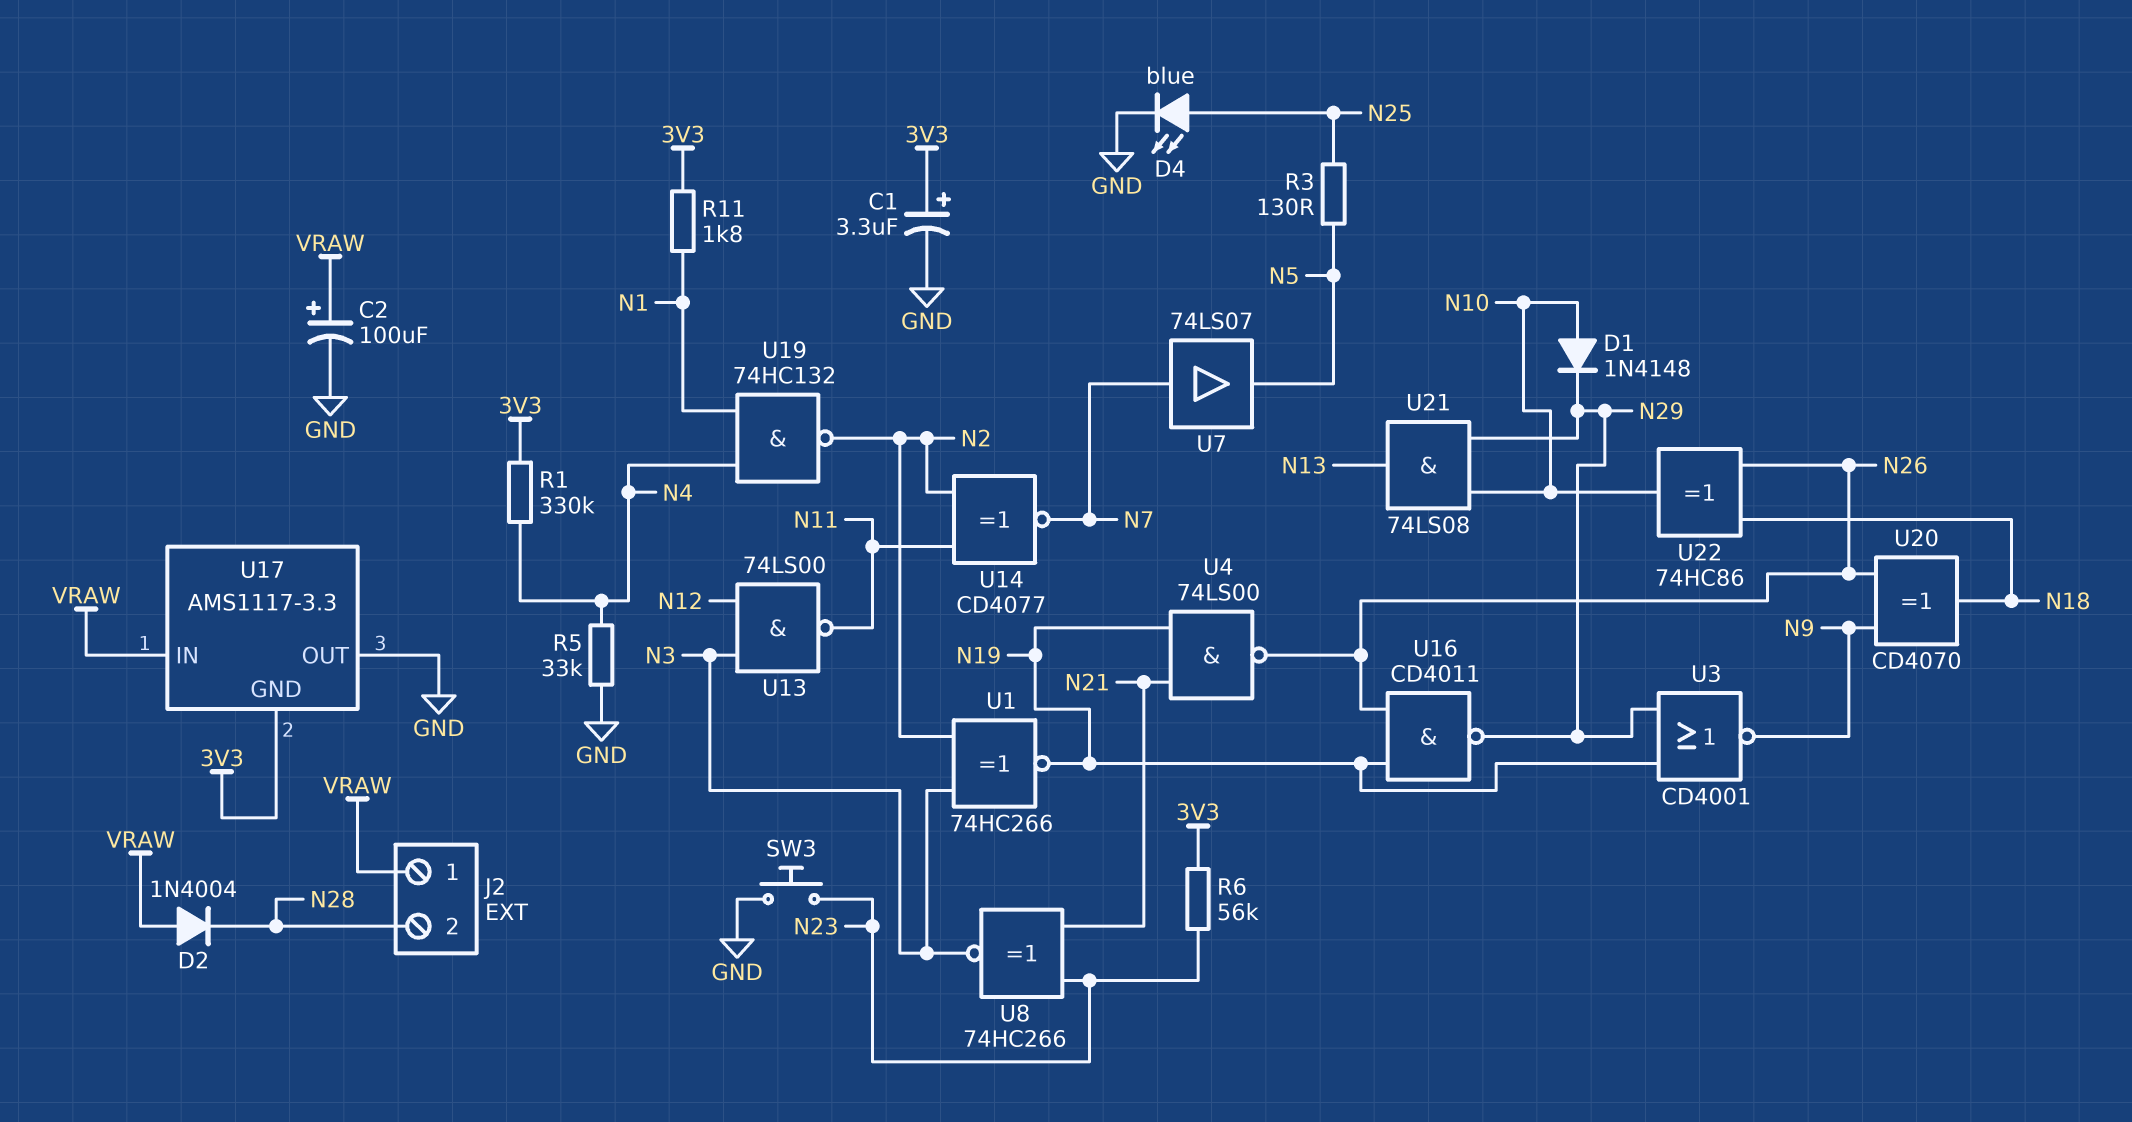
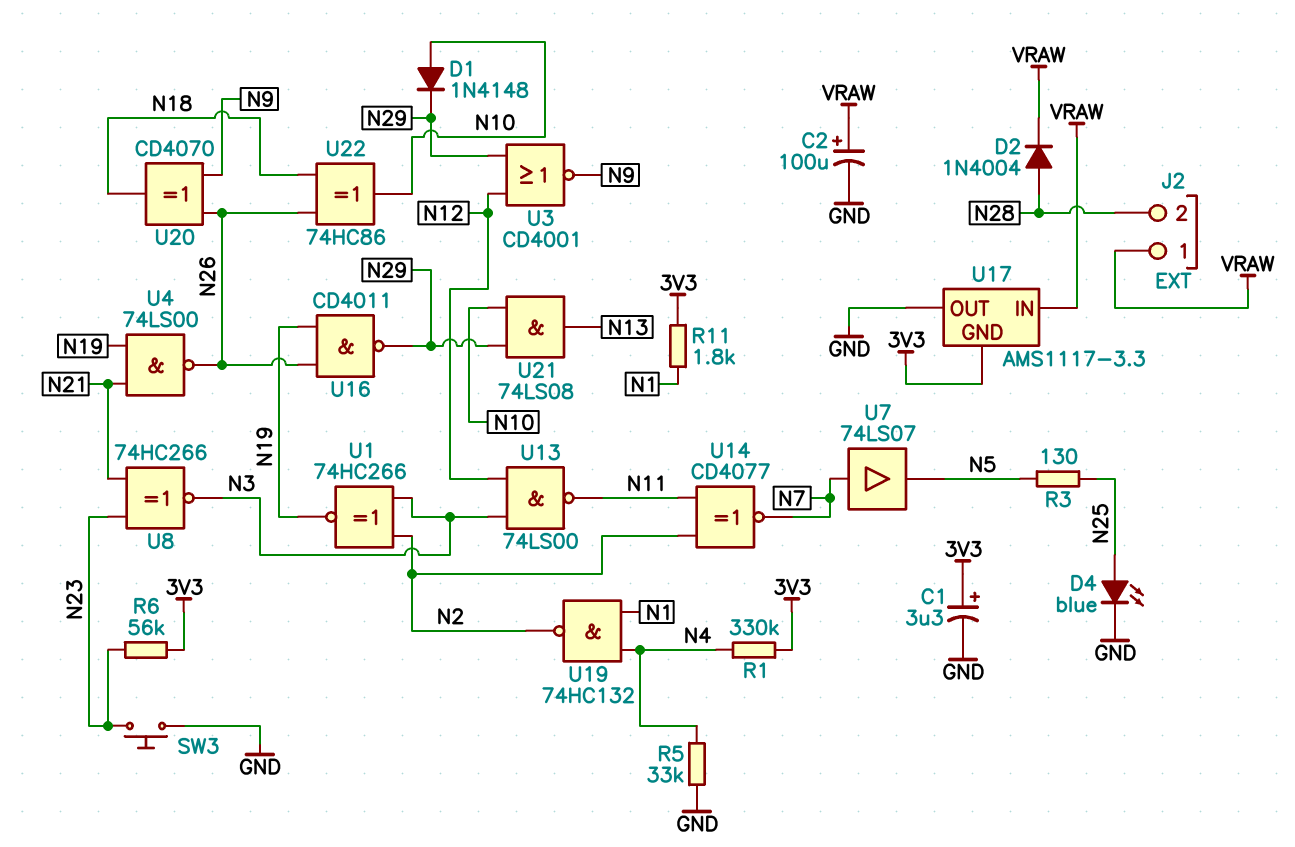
D2: diode 1N4004 (A VRAW, K N28) -> diode 1N4004 (A N28, K VRAW)
U3: NOR CD4001 (in N19, in N29, out N9) -> NOR CD4001 (in N12, in N29, out N9)

